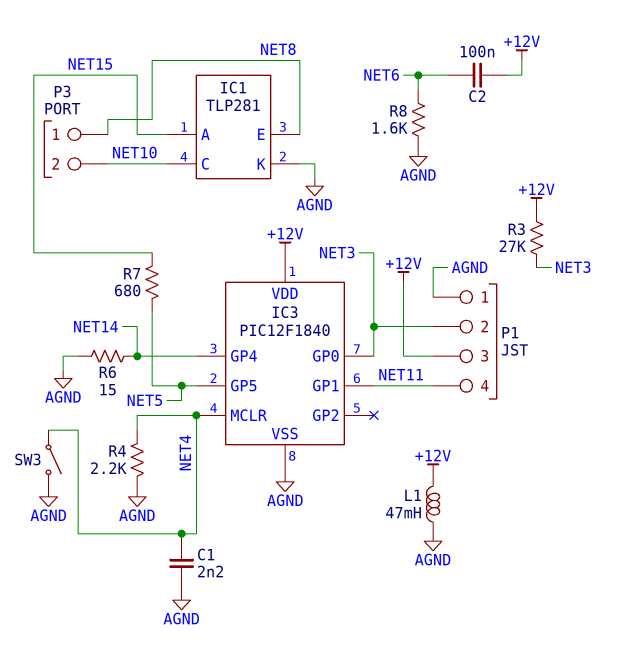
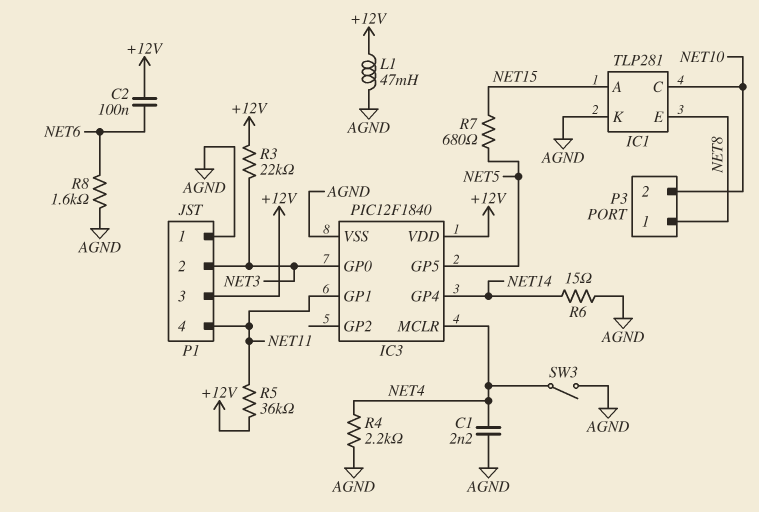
R3: 27k (+12V, NET3) -> 22k (+12V, NET3)
R5: none -> 36k (+12V, NET11)

